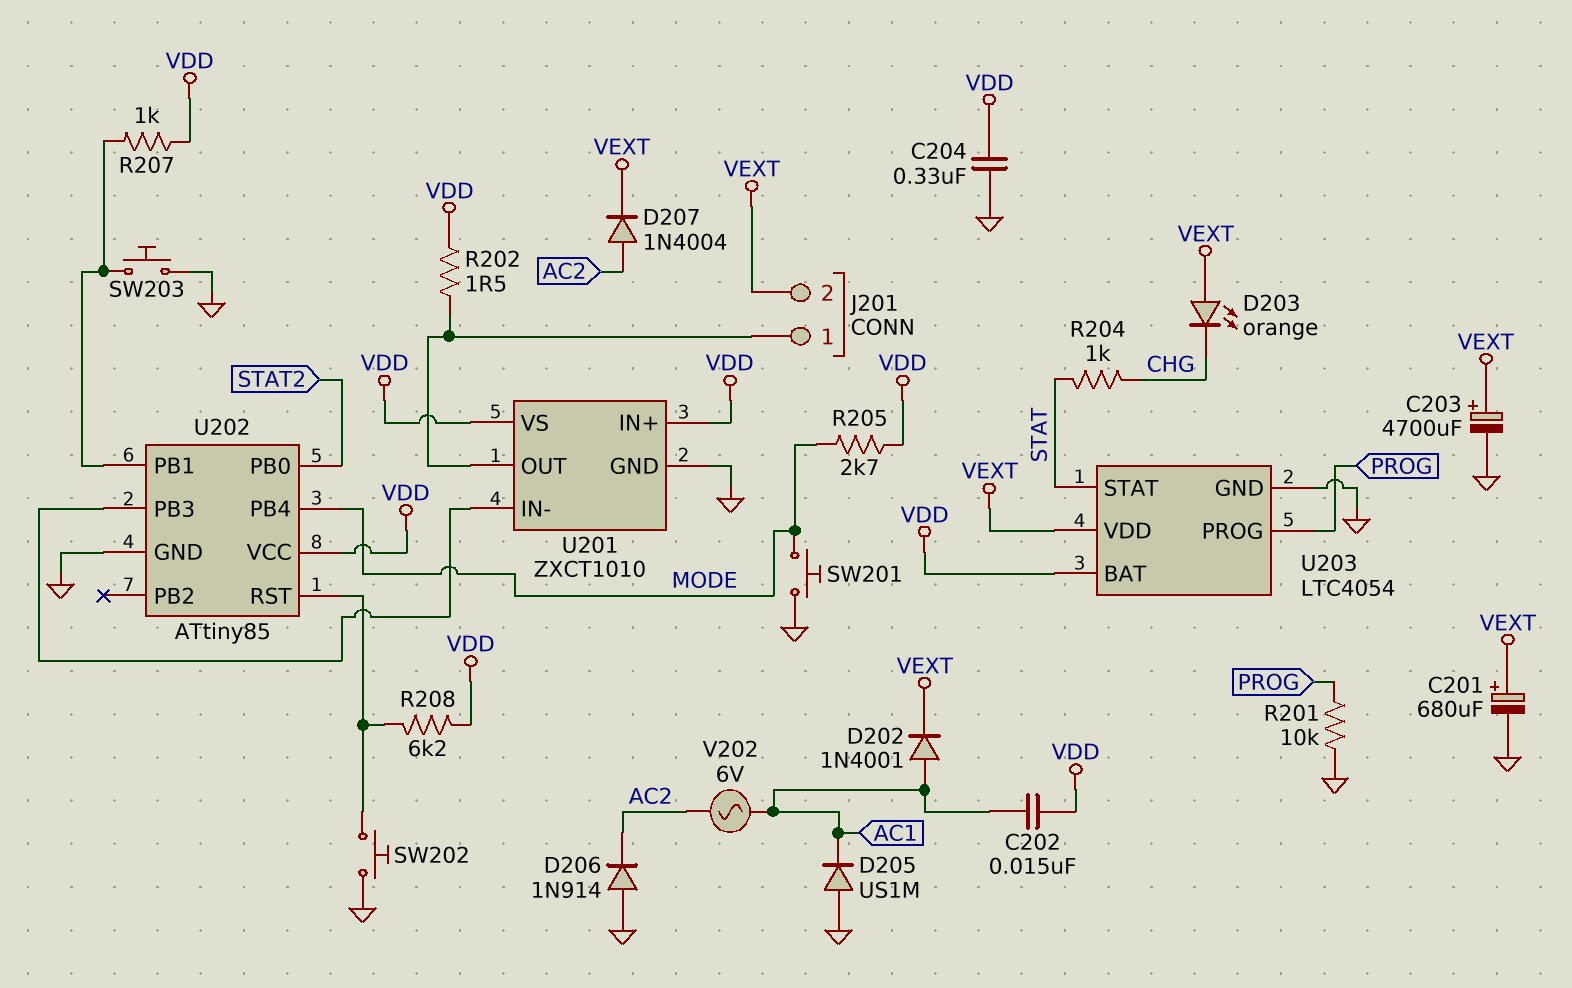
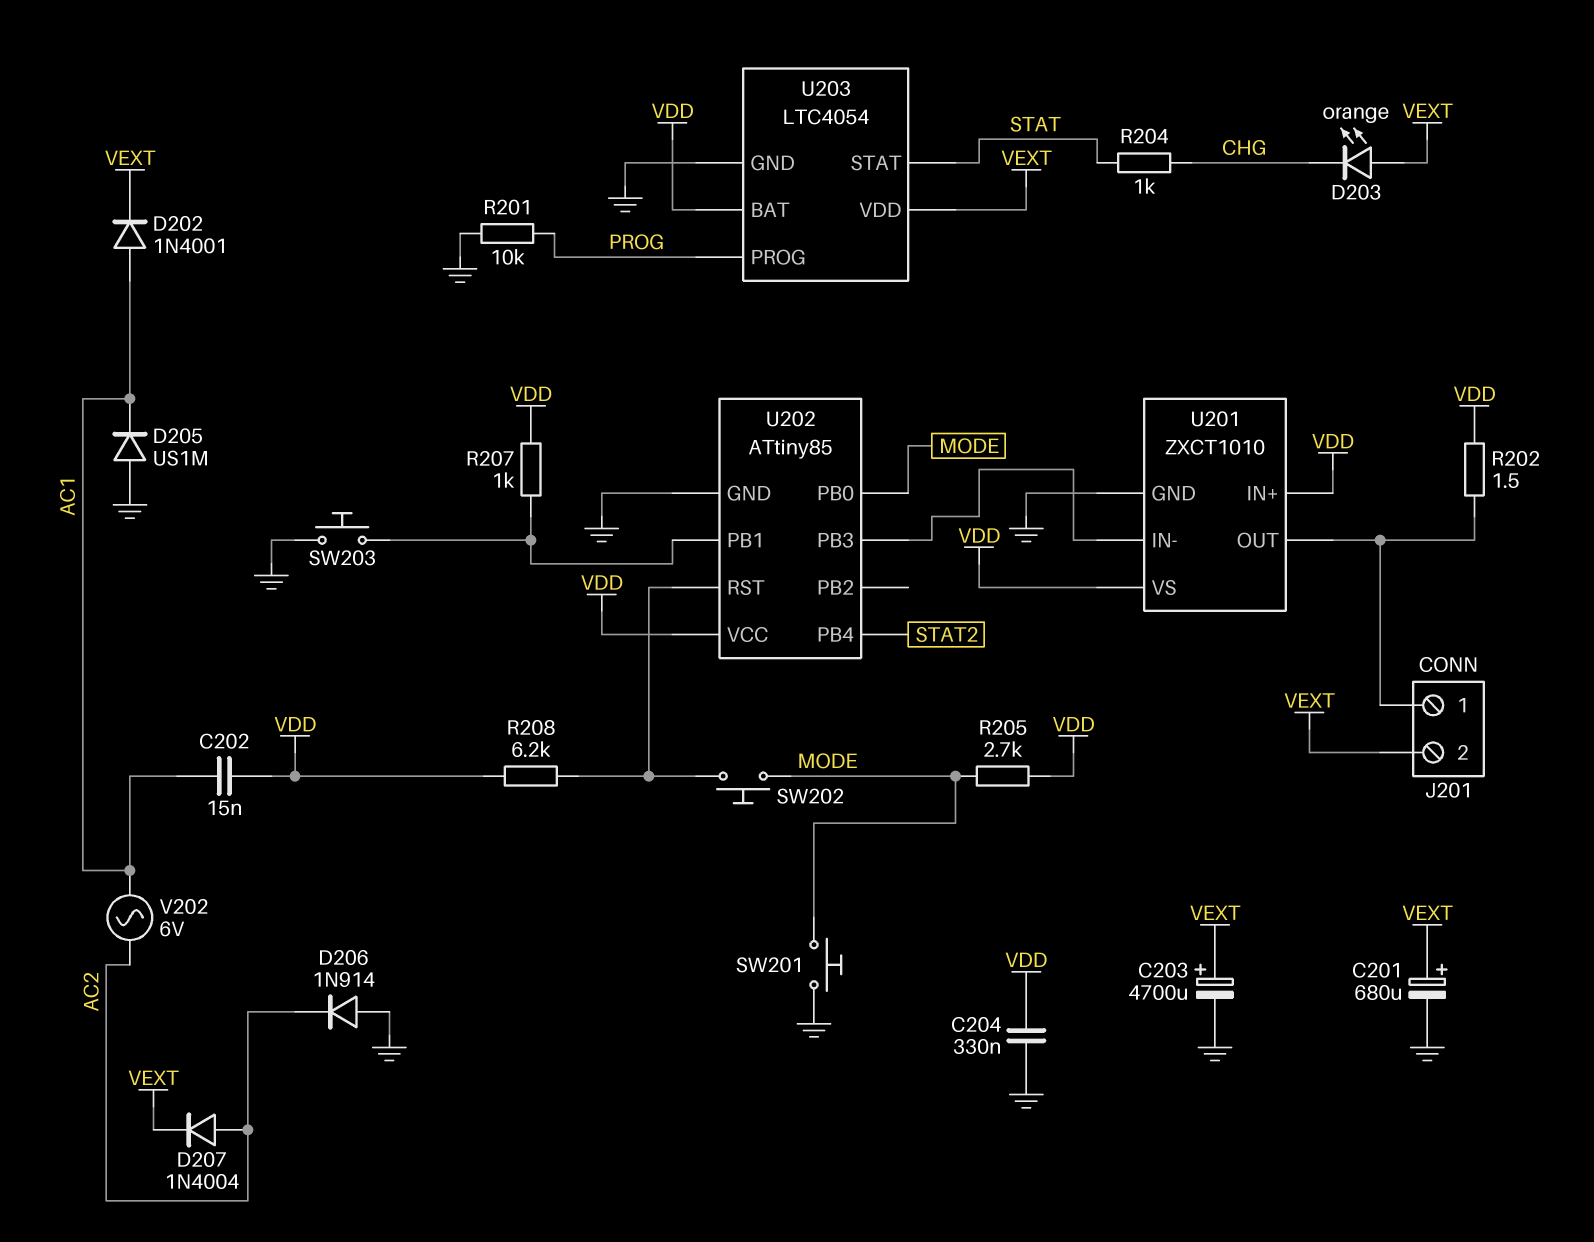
SW202: button (GND, U202/RST) -> button (MODE, U202/RST)
U202 pin PB0: STAT2 -> MODE
U202 pin PB4: MODE -> STAT2

